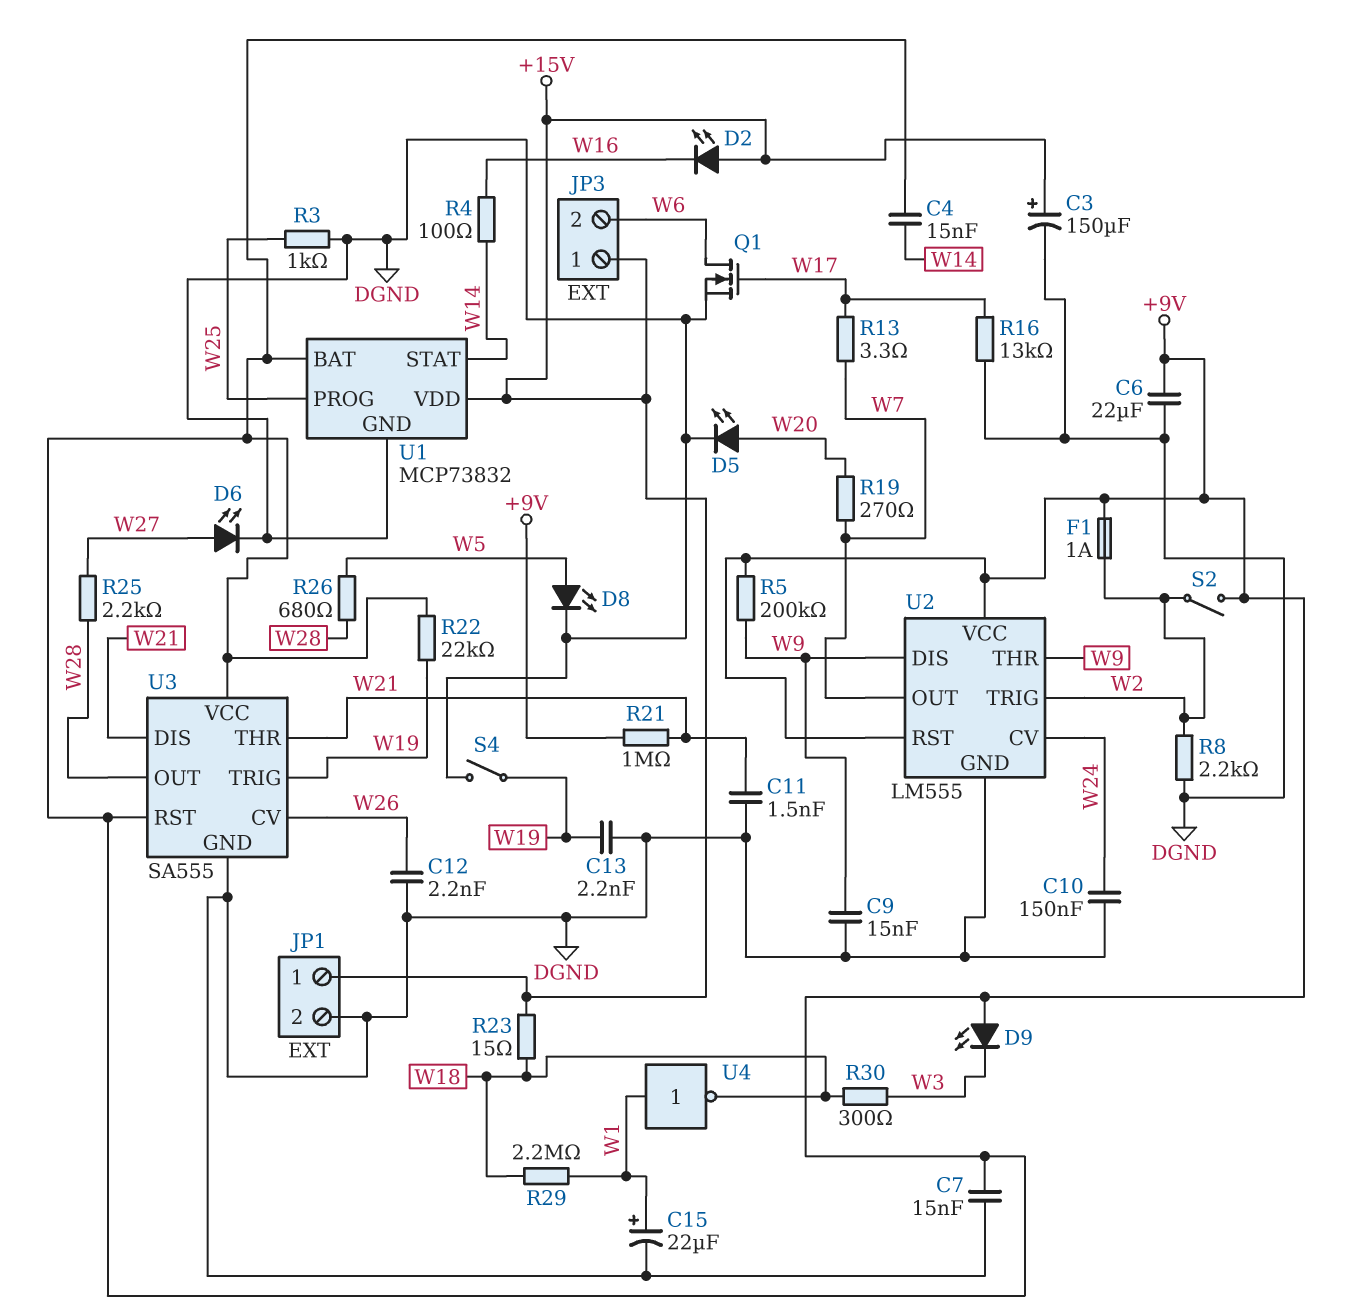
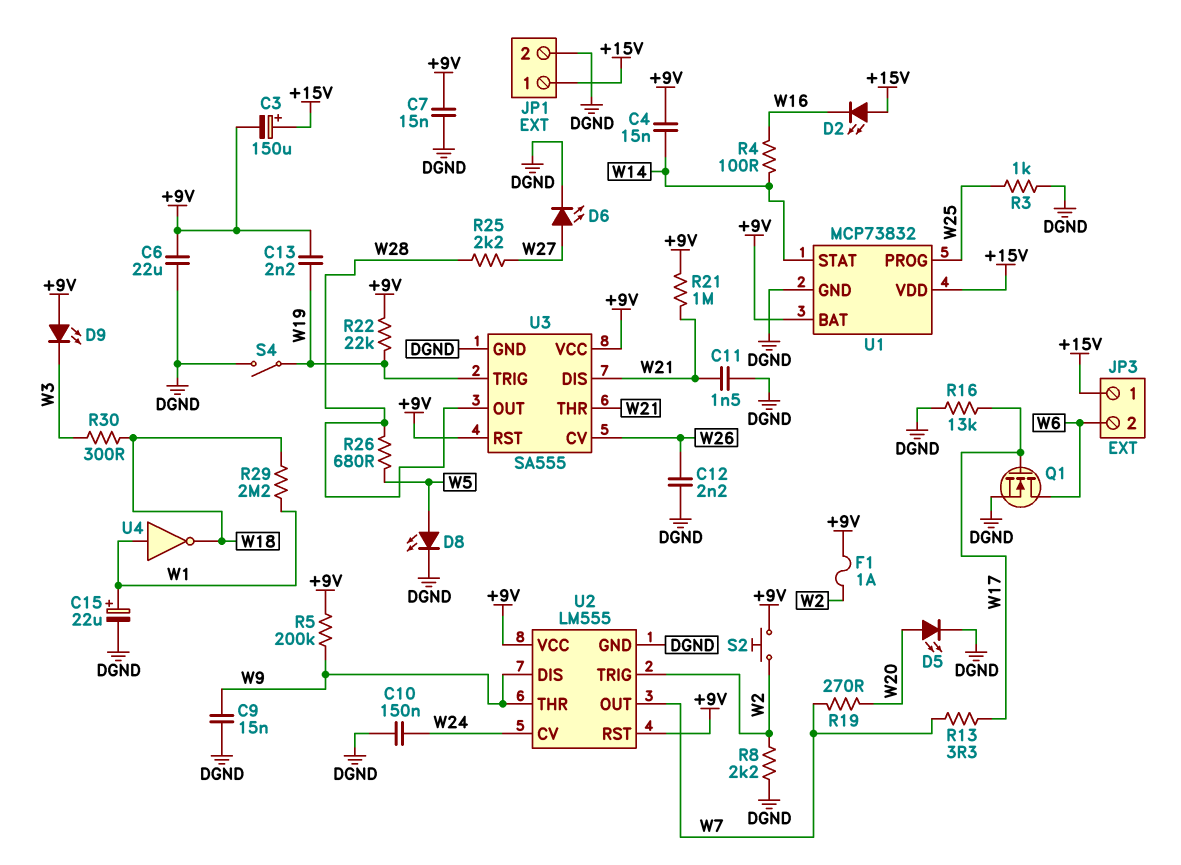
C3: 150uF (plus +15V, minus DGND) -> 150uF (plus +15V, minus +9V)
C13: 2.2nF (DGND, W19) -> 2.2nF (+9V, W19)
R23: 15 (+15V, W18) -> none
S2: switch (+9V, W2) -> button (+9V, W2)

